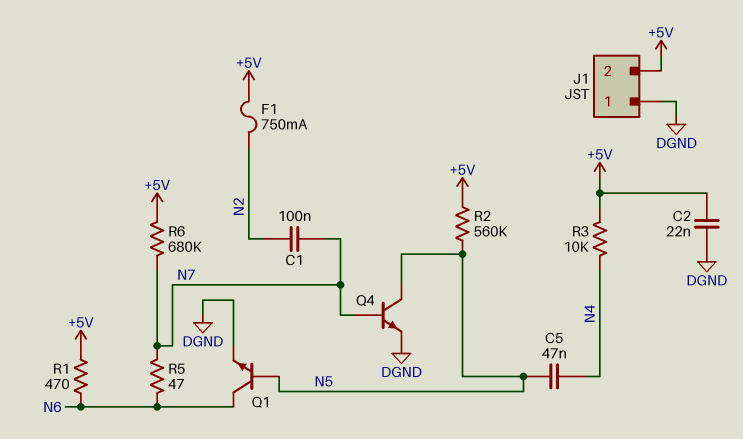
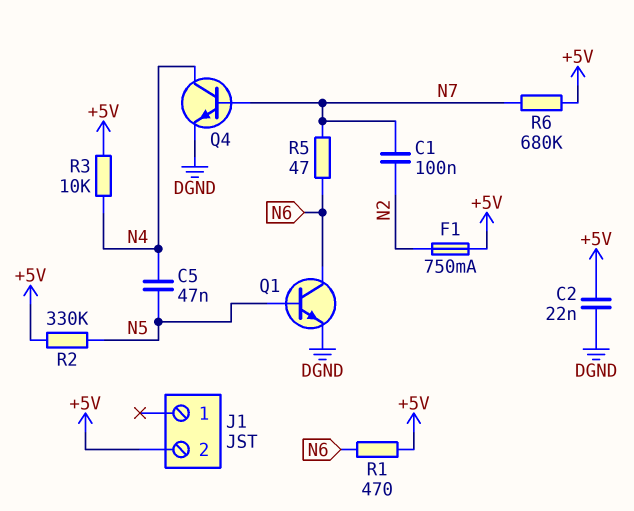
J1 pin 1: DGND -> none
Q4: NPN (B N7, C N5, E DGND) -> NPN (B N7, C N4, E DGND)
R2: 560k (+5V, N5) -> 330k (+5V, N5)

